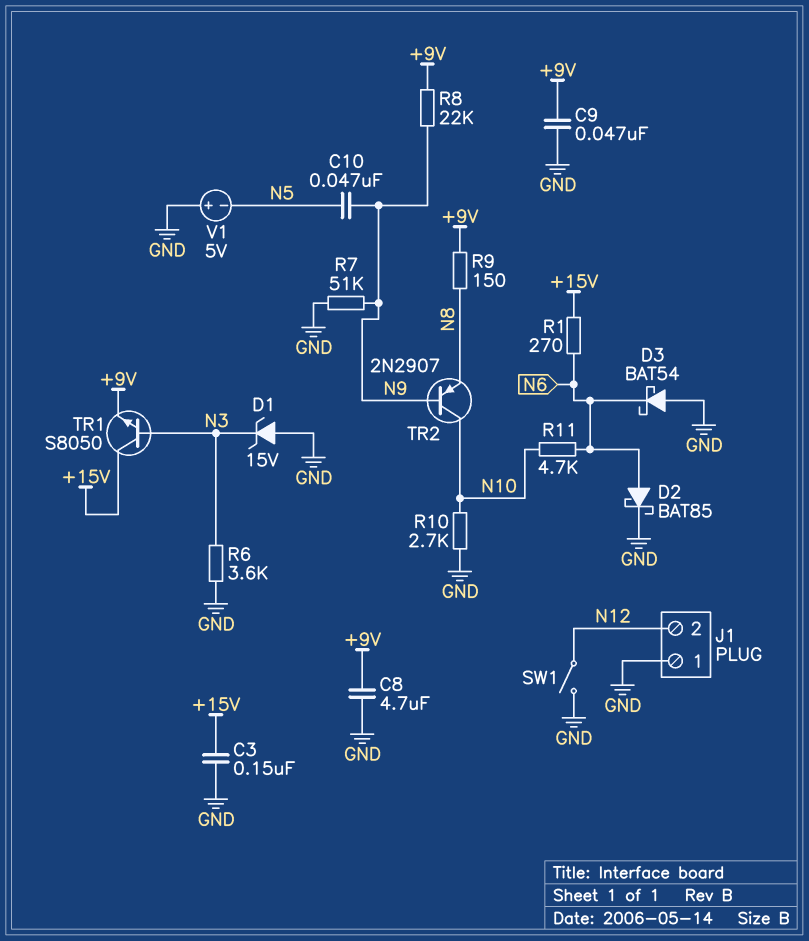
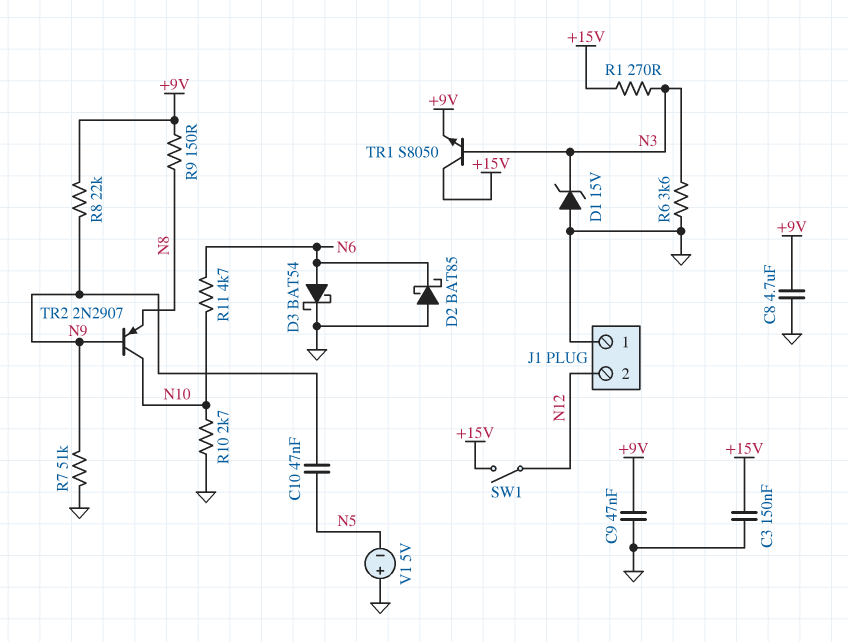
D2: schottky BAT85 (A N6, K GND) -> schottky BAT85 (A GND, K N6)
D3: schottky BAT54 (A GND, K N6) -> schottky BAT54 (A N6, K GND)
R1: 270 (+15V, N6) -> 270 (+15V, N3)
SW1: switch (GND, N12) -> switch (+15V, N12)

